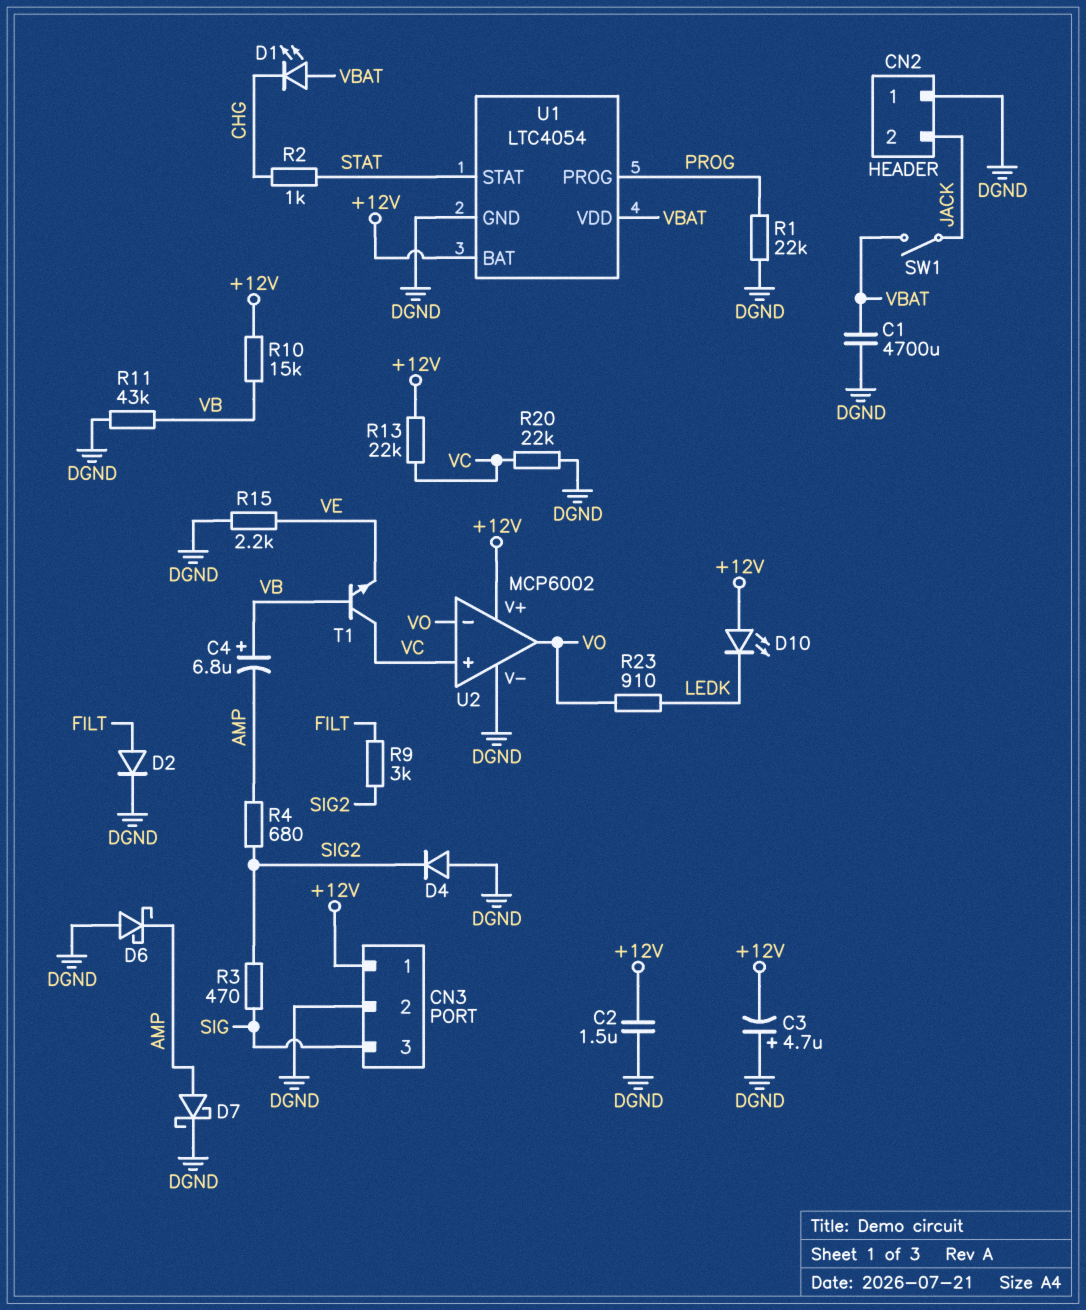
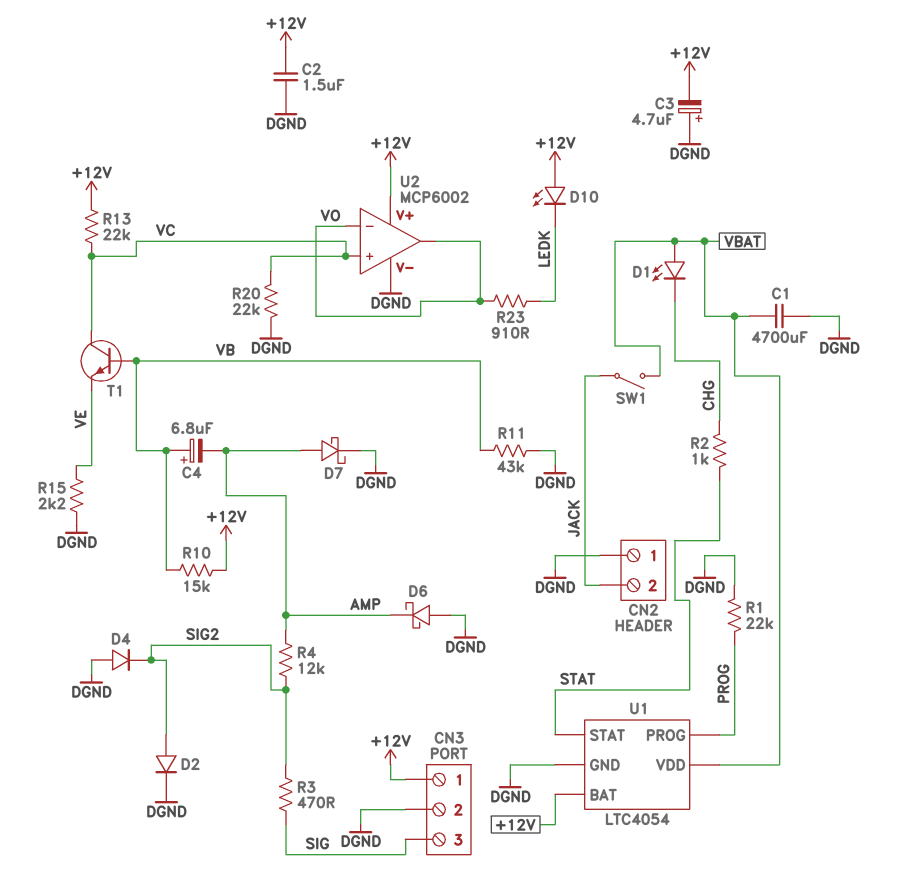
D2: diode (A FILT, K DGND) -> diode (A SIG2, K DGND)
R4: 680 (AMP, SIG2) -> 12k (AMP, SIG2)
R9: 3k (FILT, SIG2) -> none

